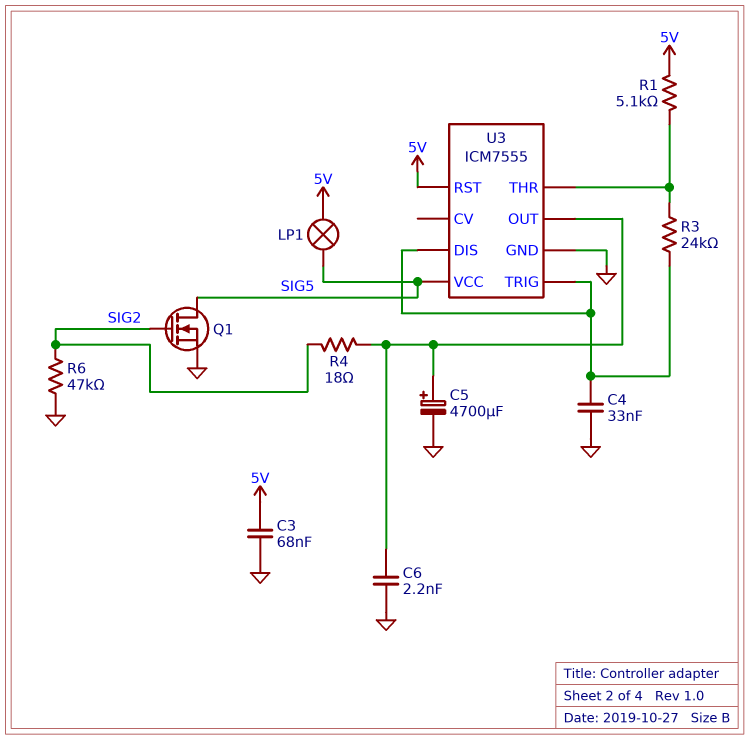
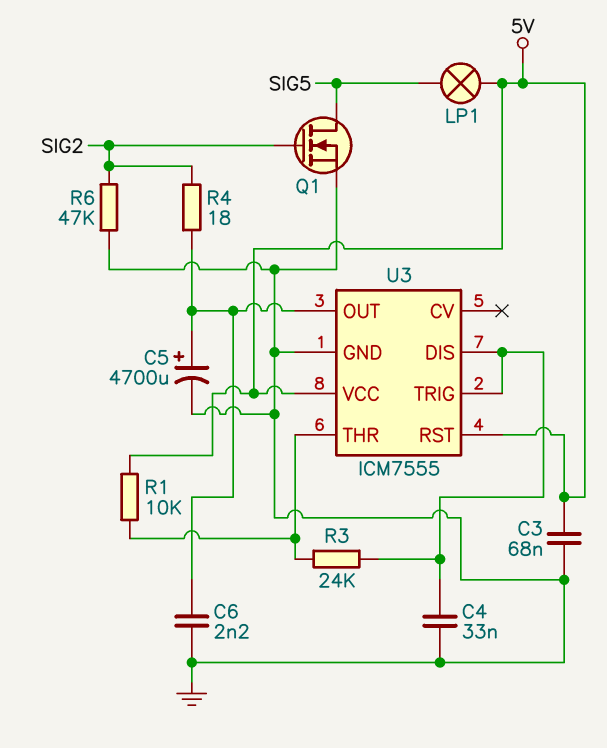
R1: 5.1k (5V, U3/THR) -> 10k (5V, U3/THR)
U3 pin VCC: SIG5 -> 5V

